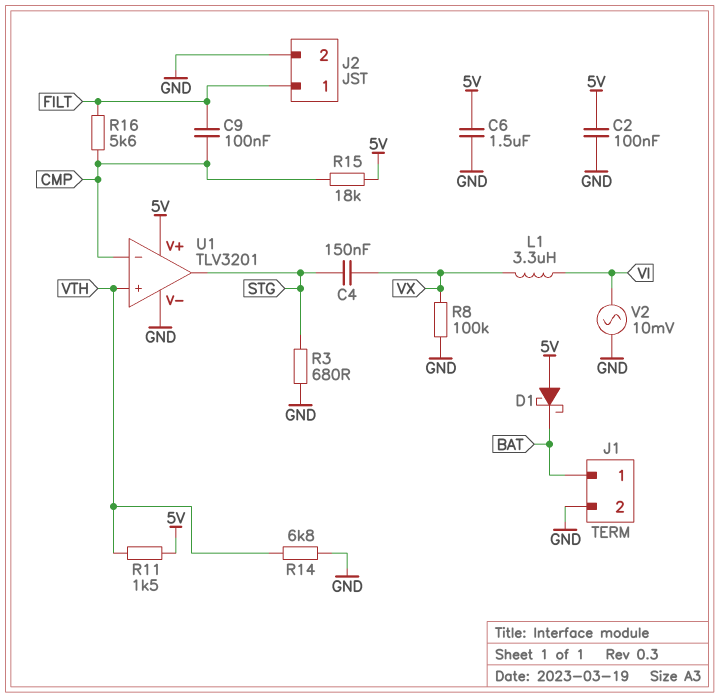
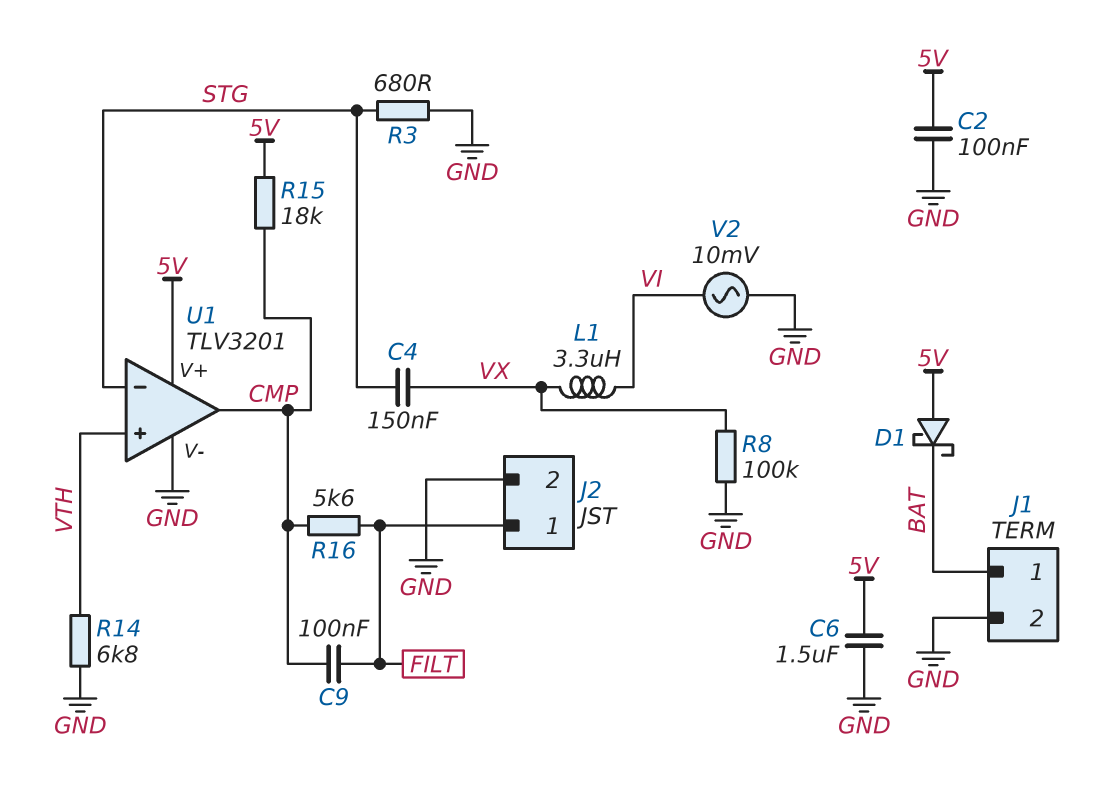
R11: 1.5k (5V, VTH) -> none
U1 pin in-: CMP -> STG
U1 pin out: STG -> CMP

